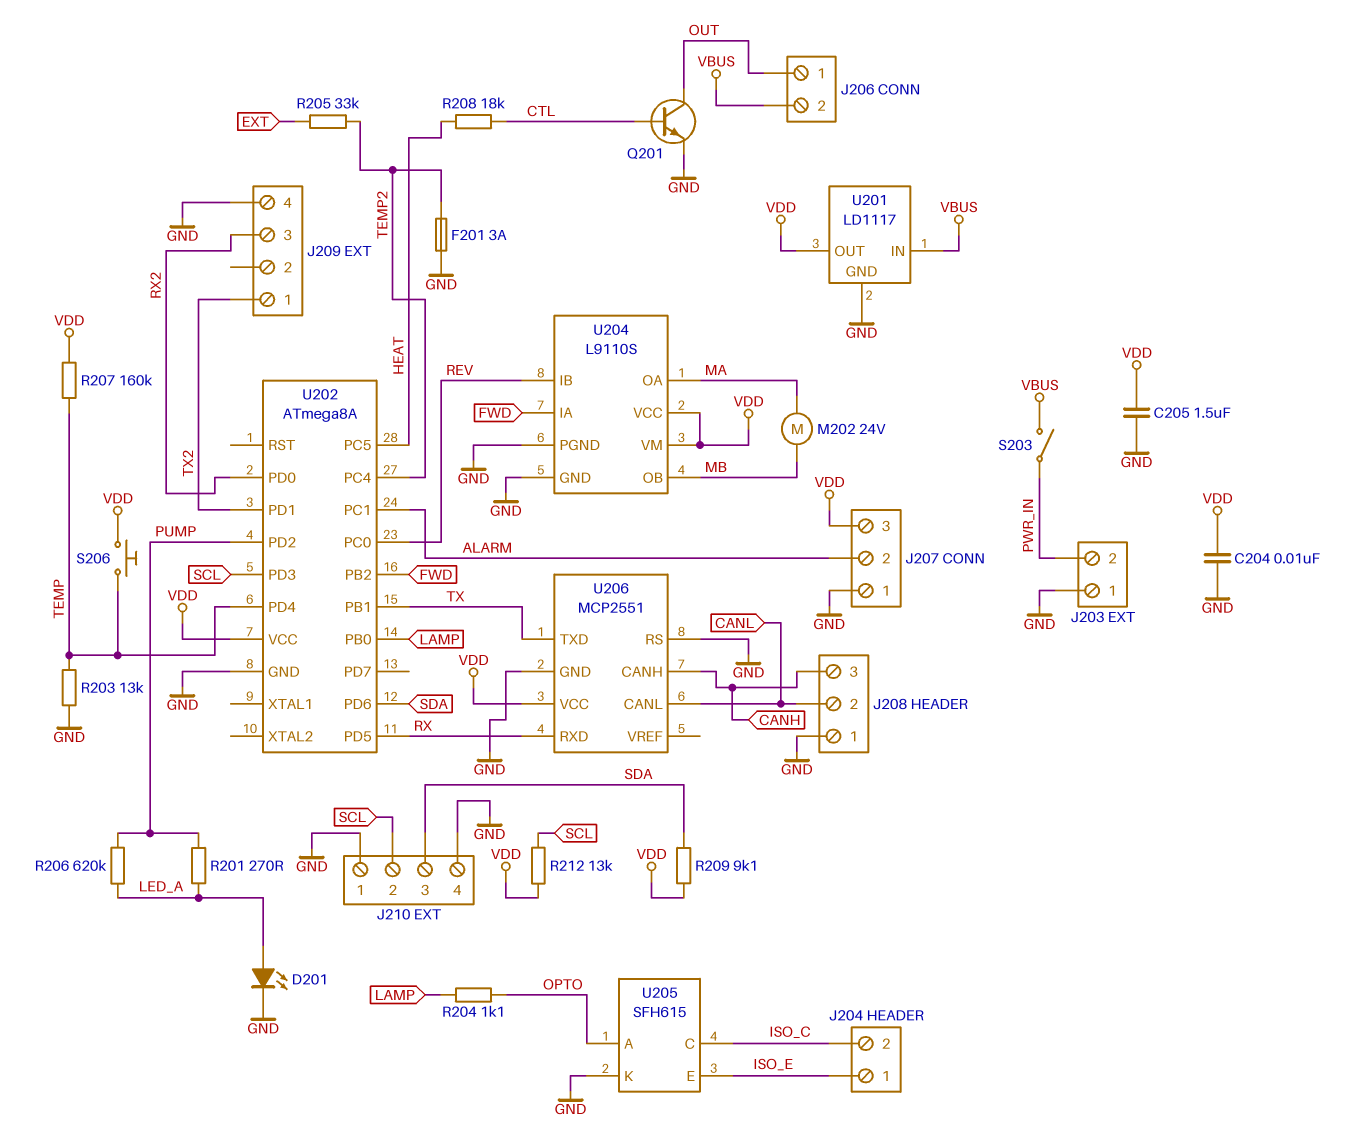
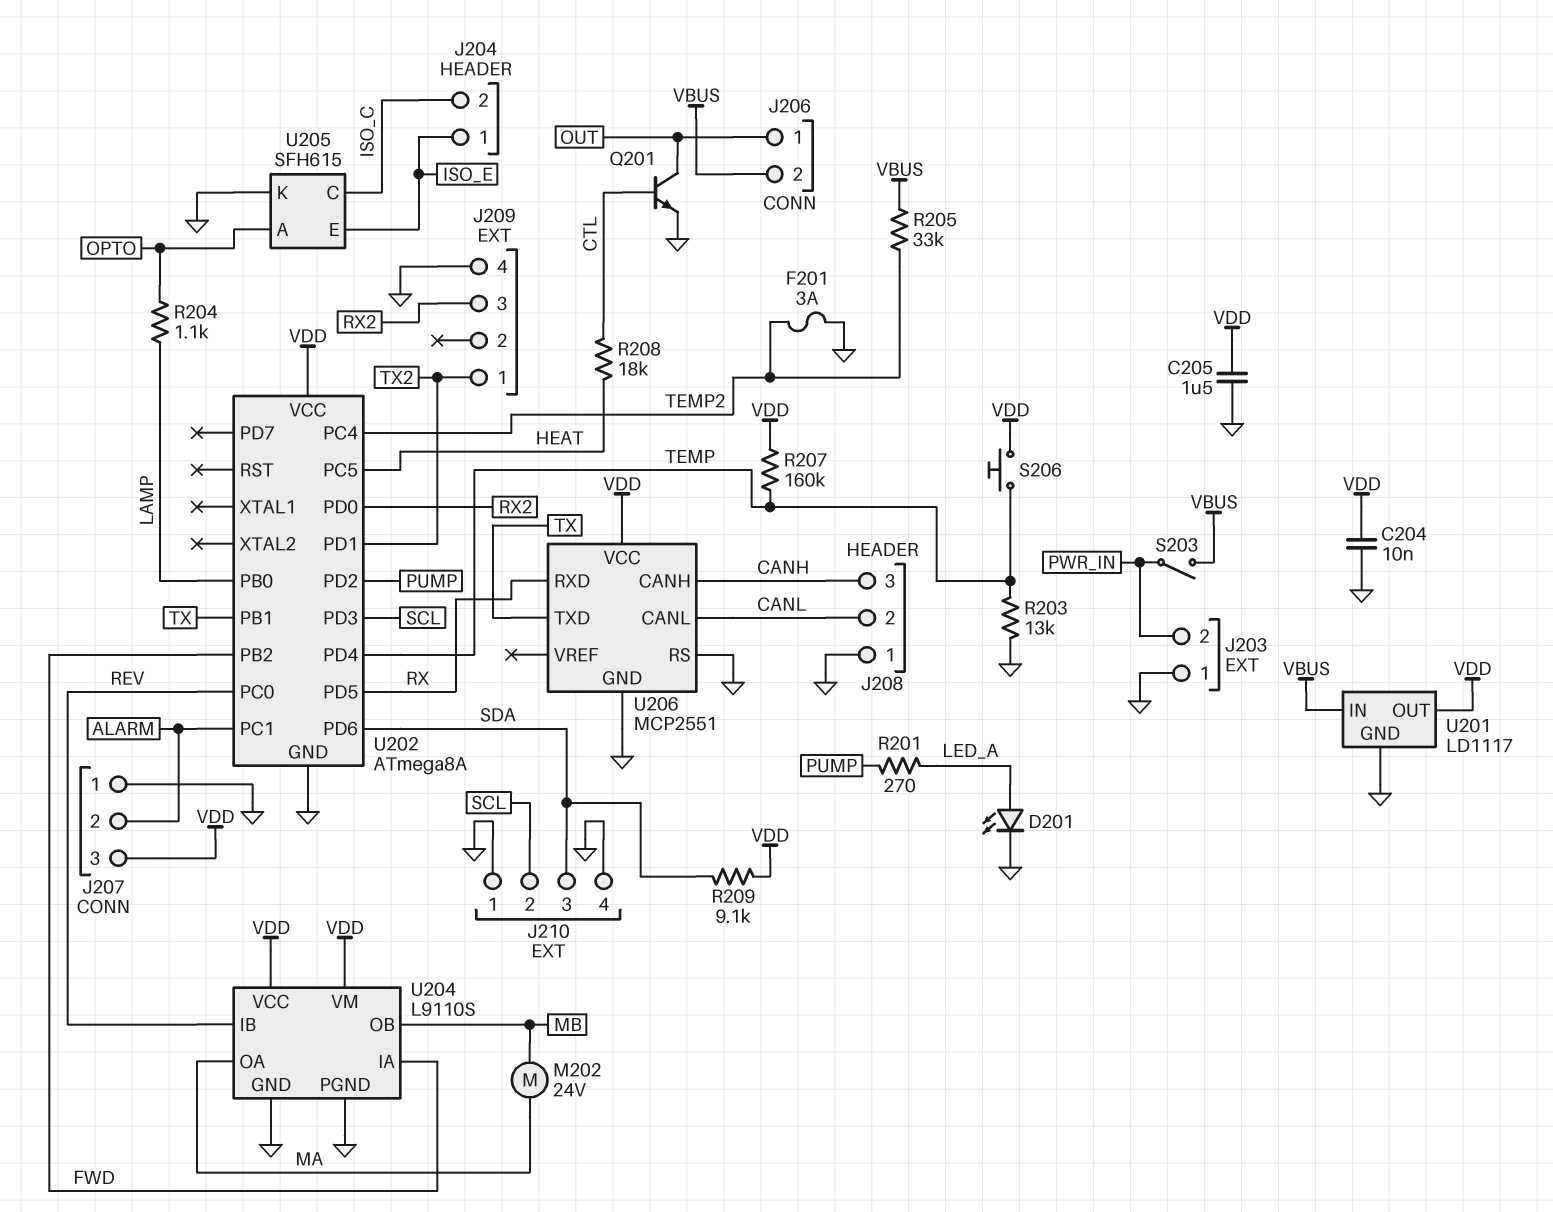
R205: 33k (EXT, TEMP2) -> 33k (TEMP2, VBUS)
R206: 620k (LED_A, PUMP) -> none
R212: 13k (SCL, VDD) -> none

